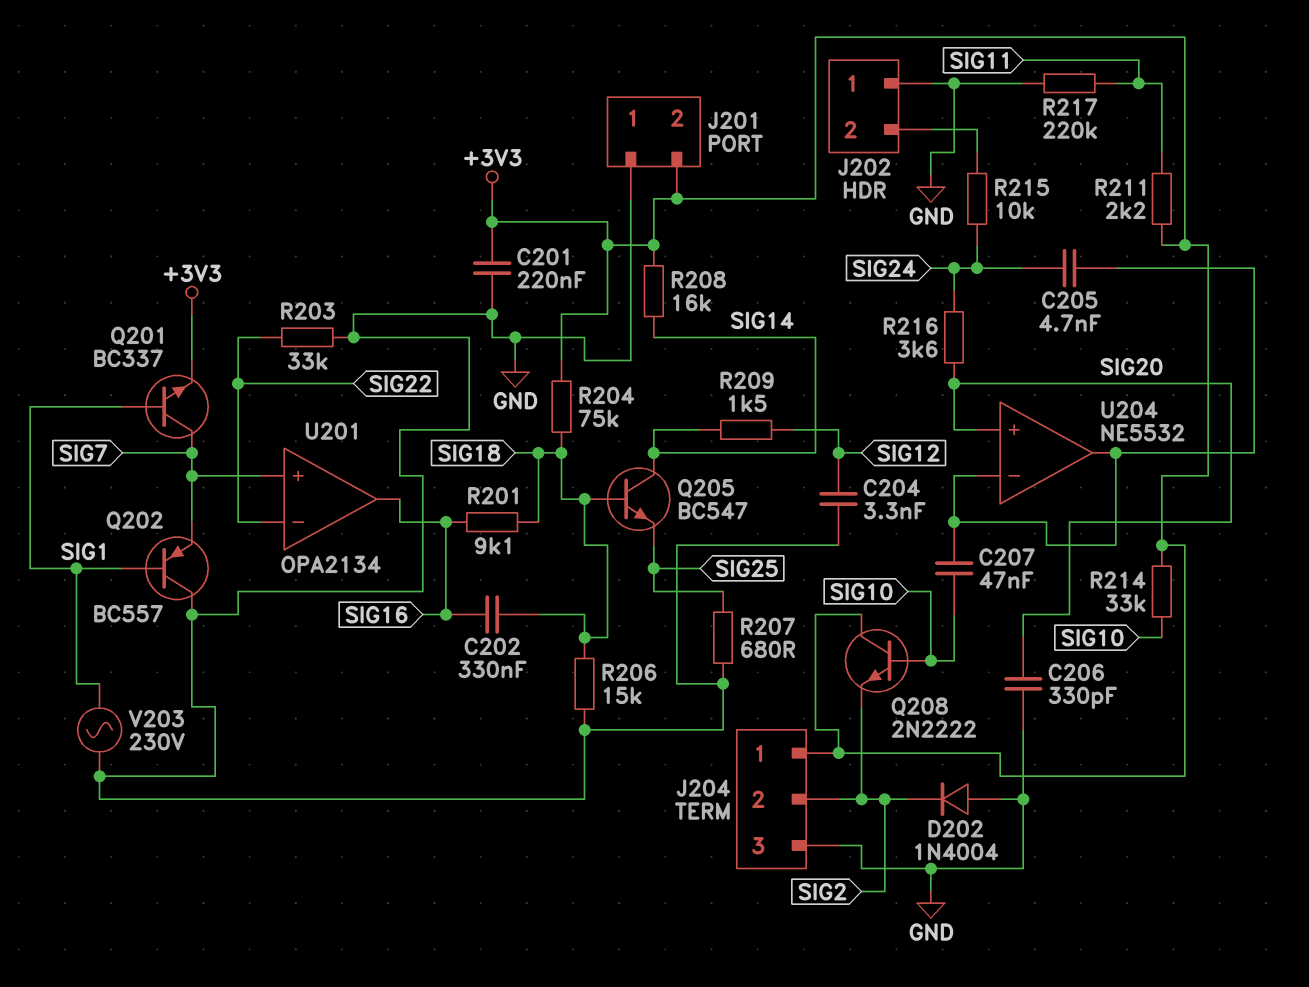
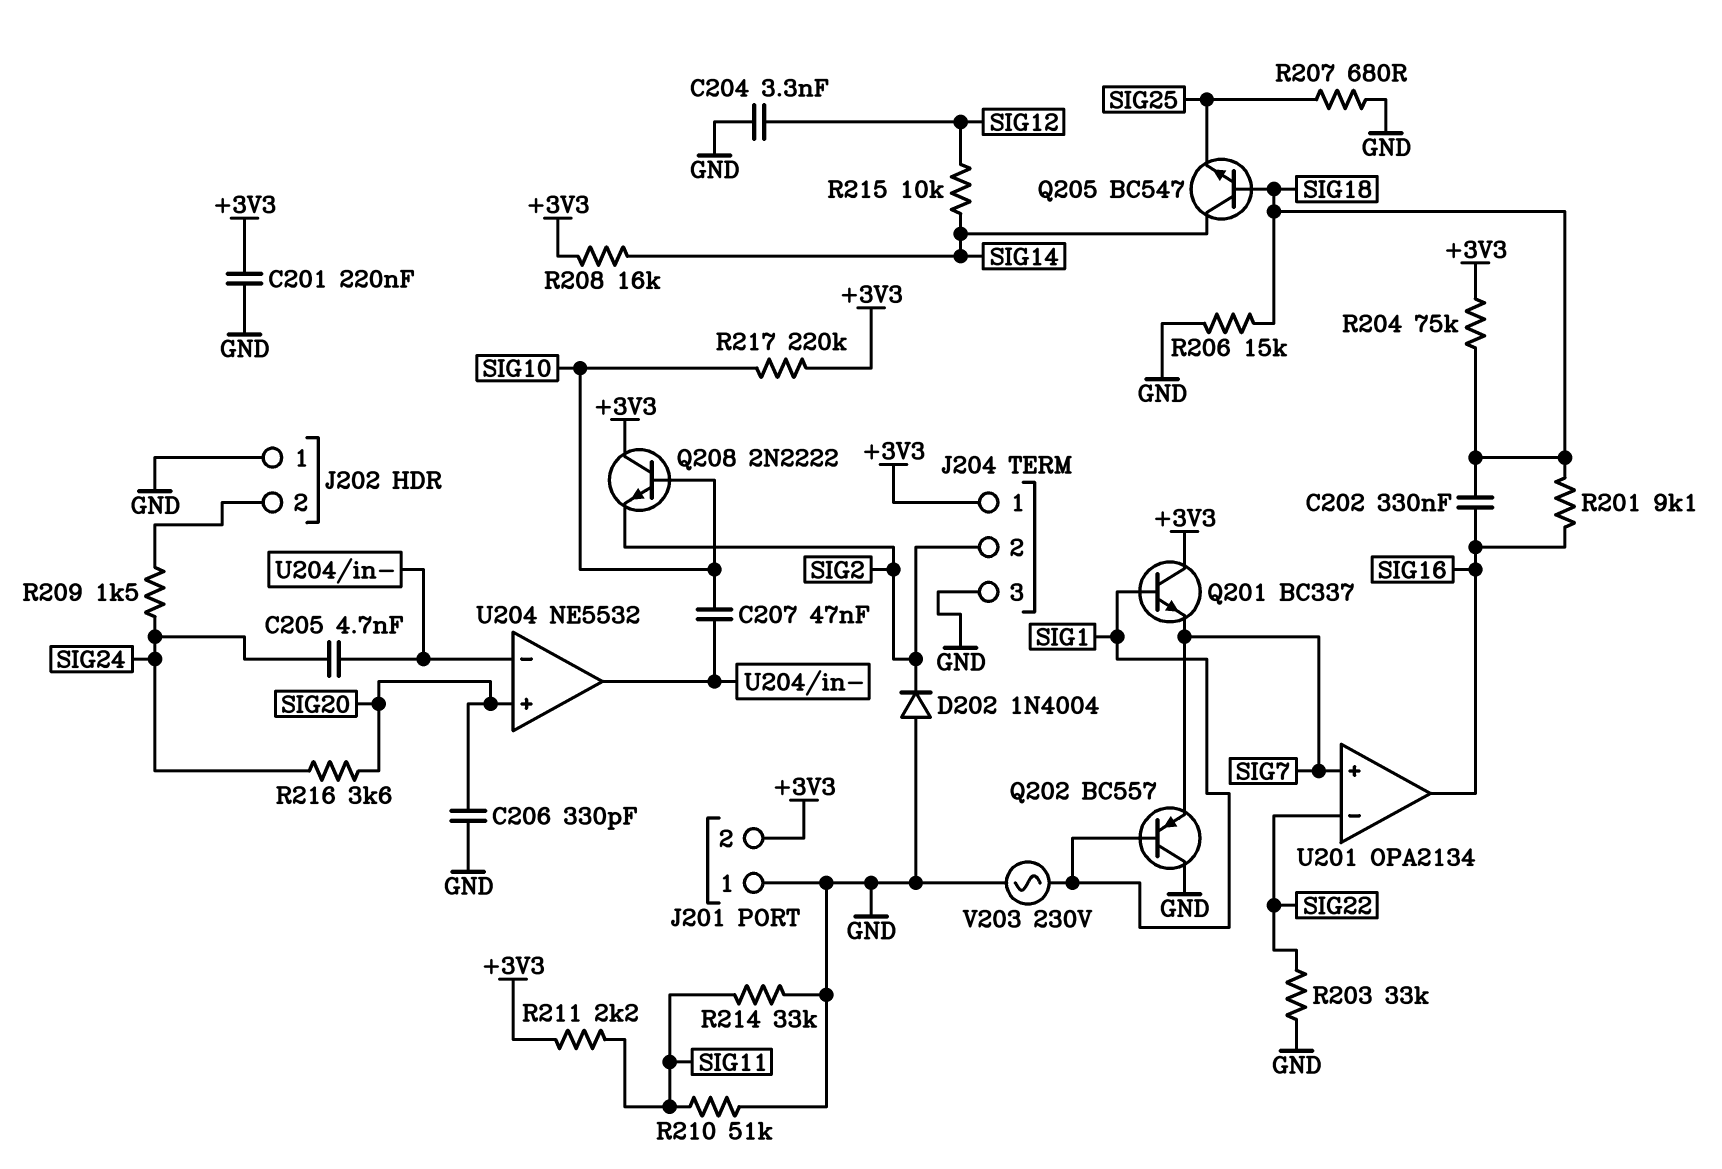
Q201: NPN BC337 (B SIG1, C SIG7, E +3V3) -> NPN BC337 (B SIG1, C +3V3, E SIG7)
R209: 1.5k (SIG12, SIG14) -> 1.5k (J202/2, SIG24)
R210: none -> 51k (GND, SIG11)
R214: 33k (+3V3, SIG10) -> 33k (GND, SIG11)
R215: 10k (J202/2, SIG24) -> 10k (SIG12, SIG14)
R217: 220k (GND, SIG11) -> 220k (+3V3, SIG10)

